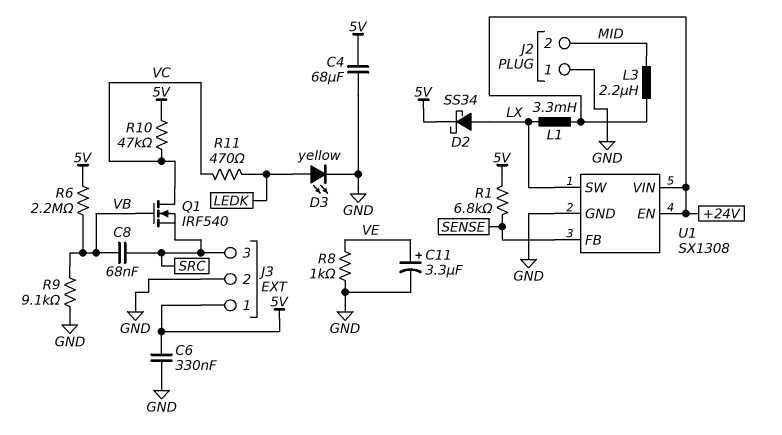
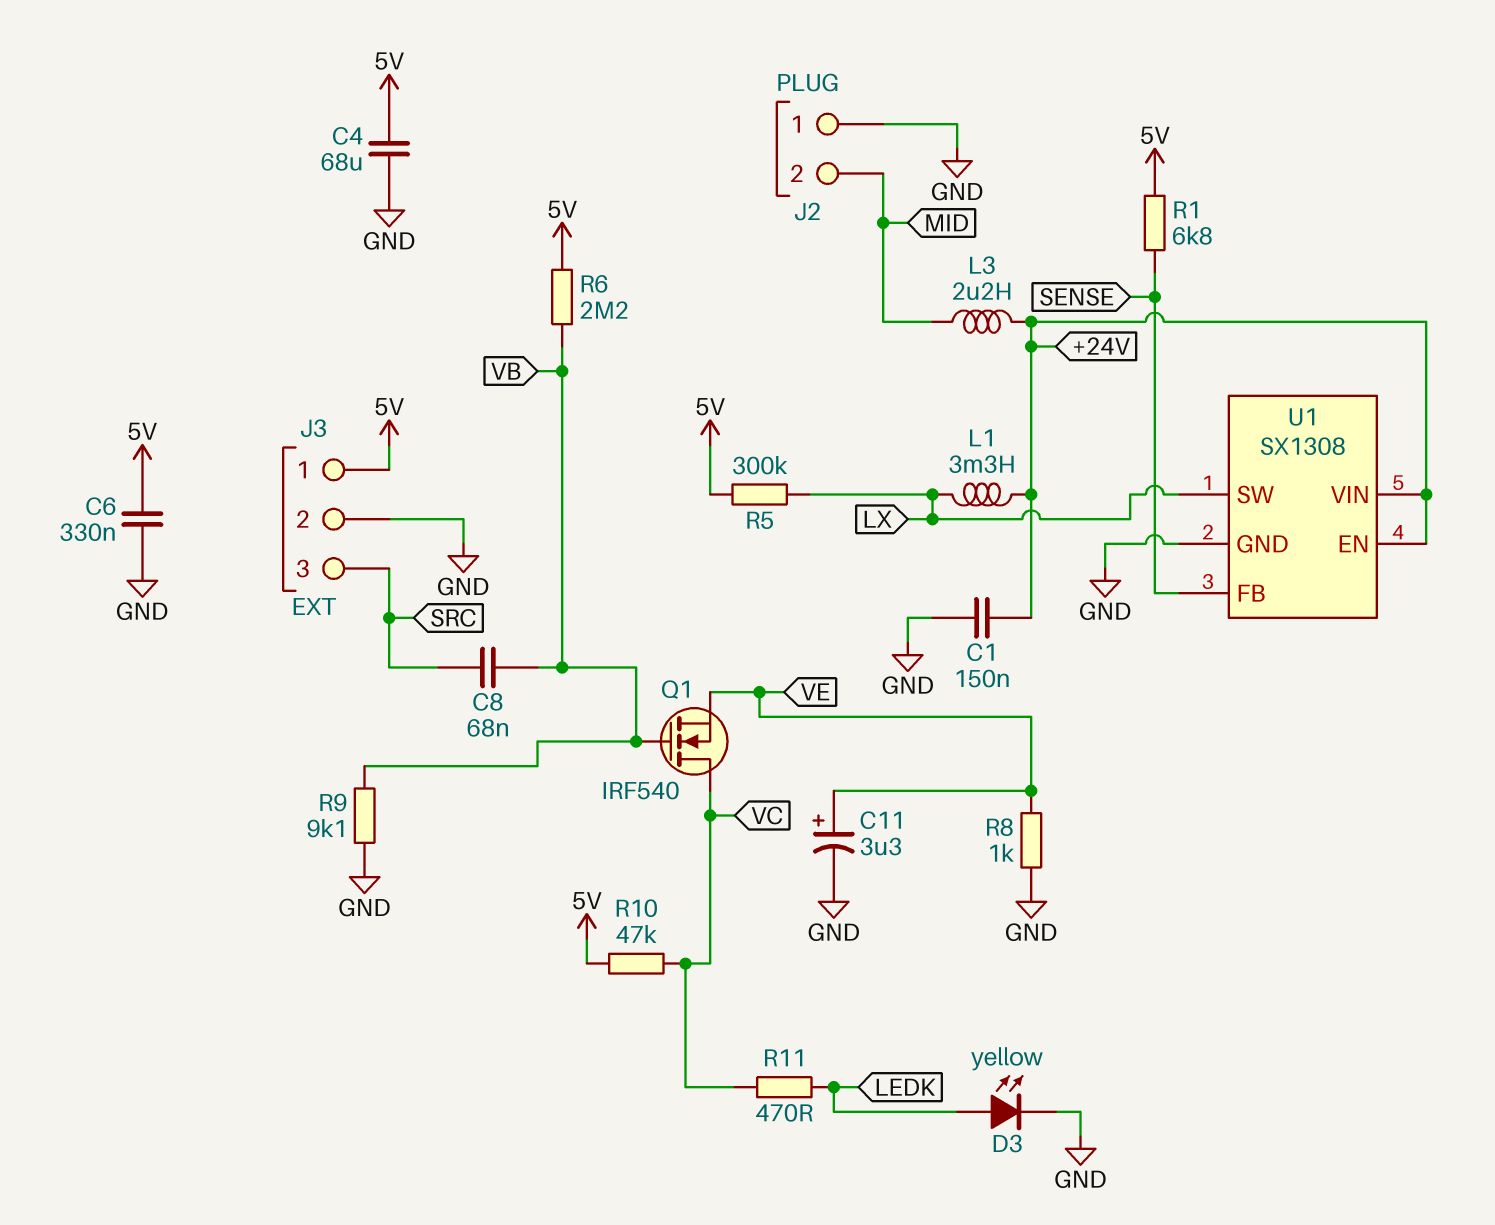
C1: none -> 150nF (+24V, GND)
D2: schottky SS34 (A LX, K 5V) -> none
Q1: NMOS IRF540 (G VB, D VC, S SRC) -> NMOS IRF540 (G VB, D VC, S VE)
R5: none -> 300k (5V, LX)

